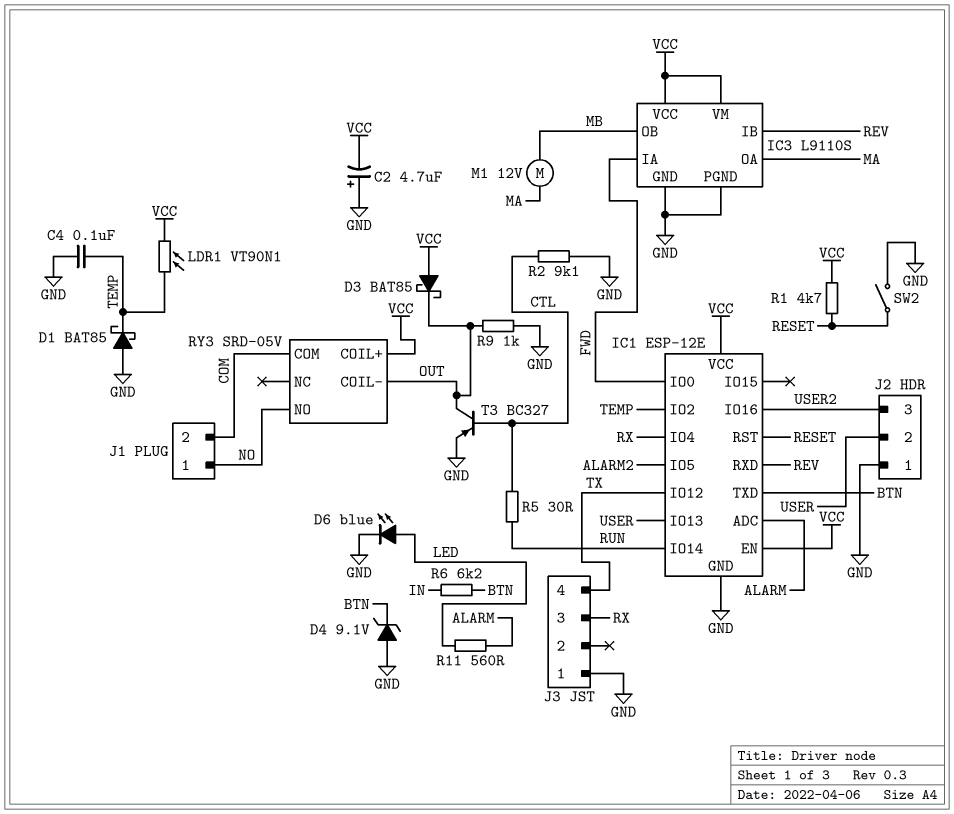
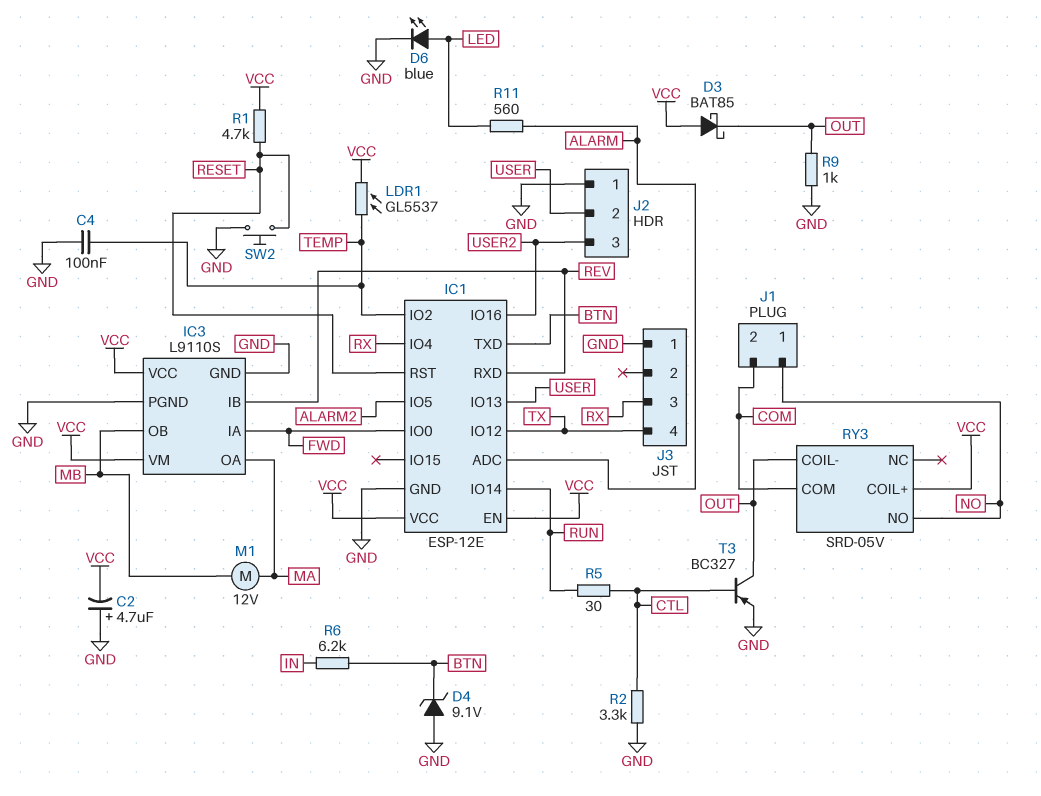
D1: schottky BAT85 (A GND, K TEMP) -> none
LDR1: VT90N1 (TEMP, VCC) -> GL5537 (TEMP, VCC)
R2: 9.1k (CTL, GND) -> 3.3k (CTL, GND)
SW2: switch (GND, RESET) -> button (GND, RESET)

